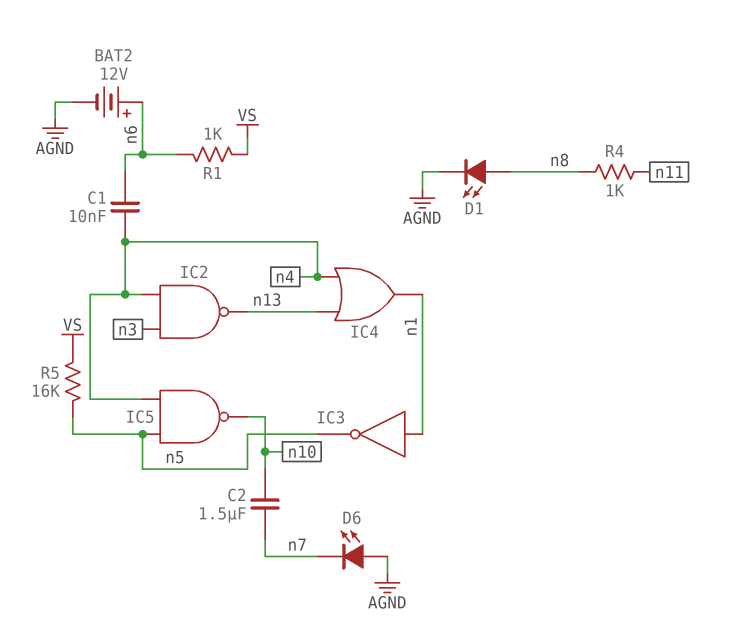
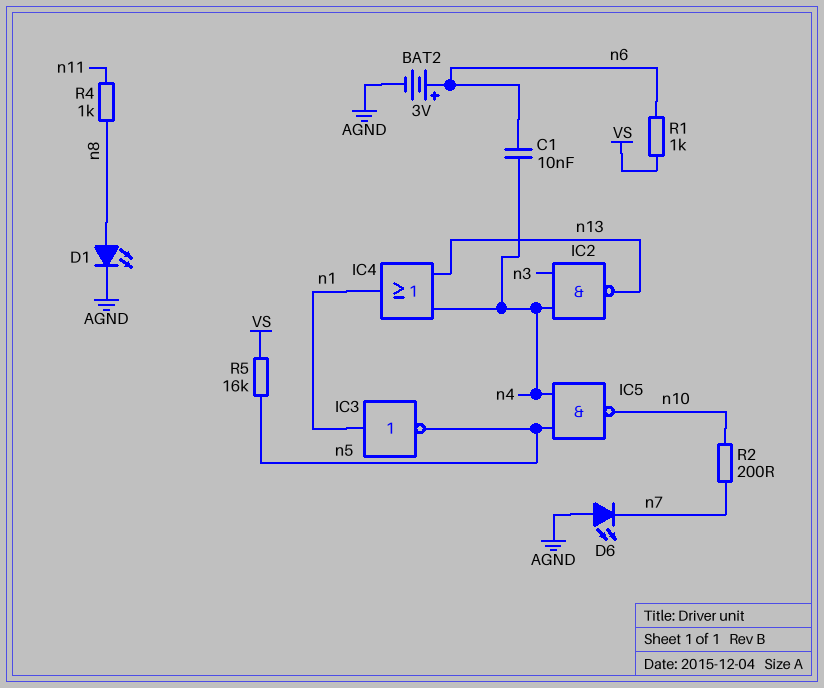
BAT2: 12V (plus n6, minus AGND) -> 3V (plus n6, minus AGND)
C2: 1.5uF (n7, n10) -> none
R2: none -> 200 (n7, n10)

